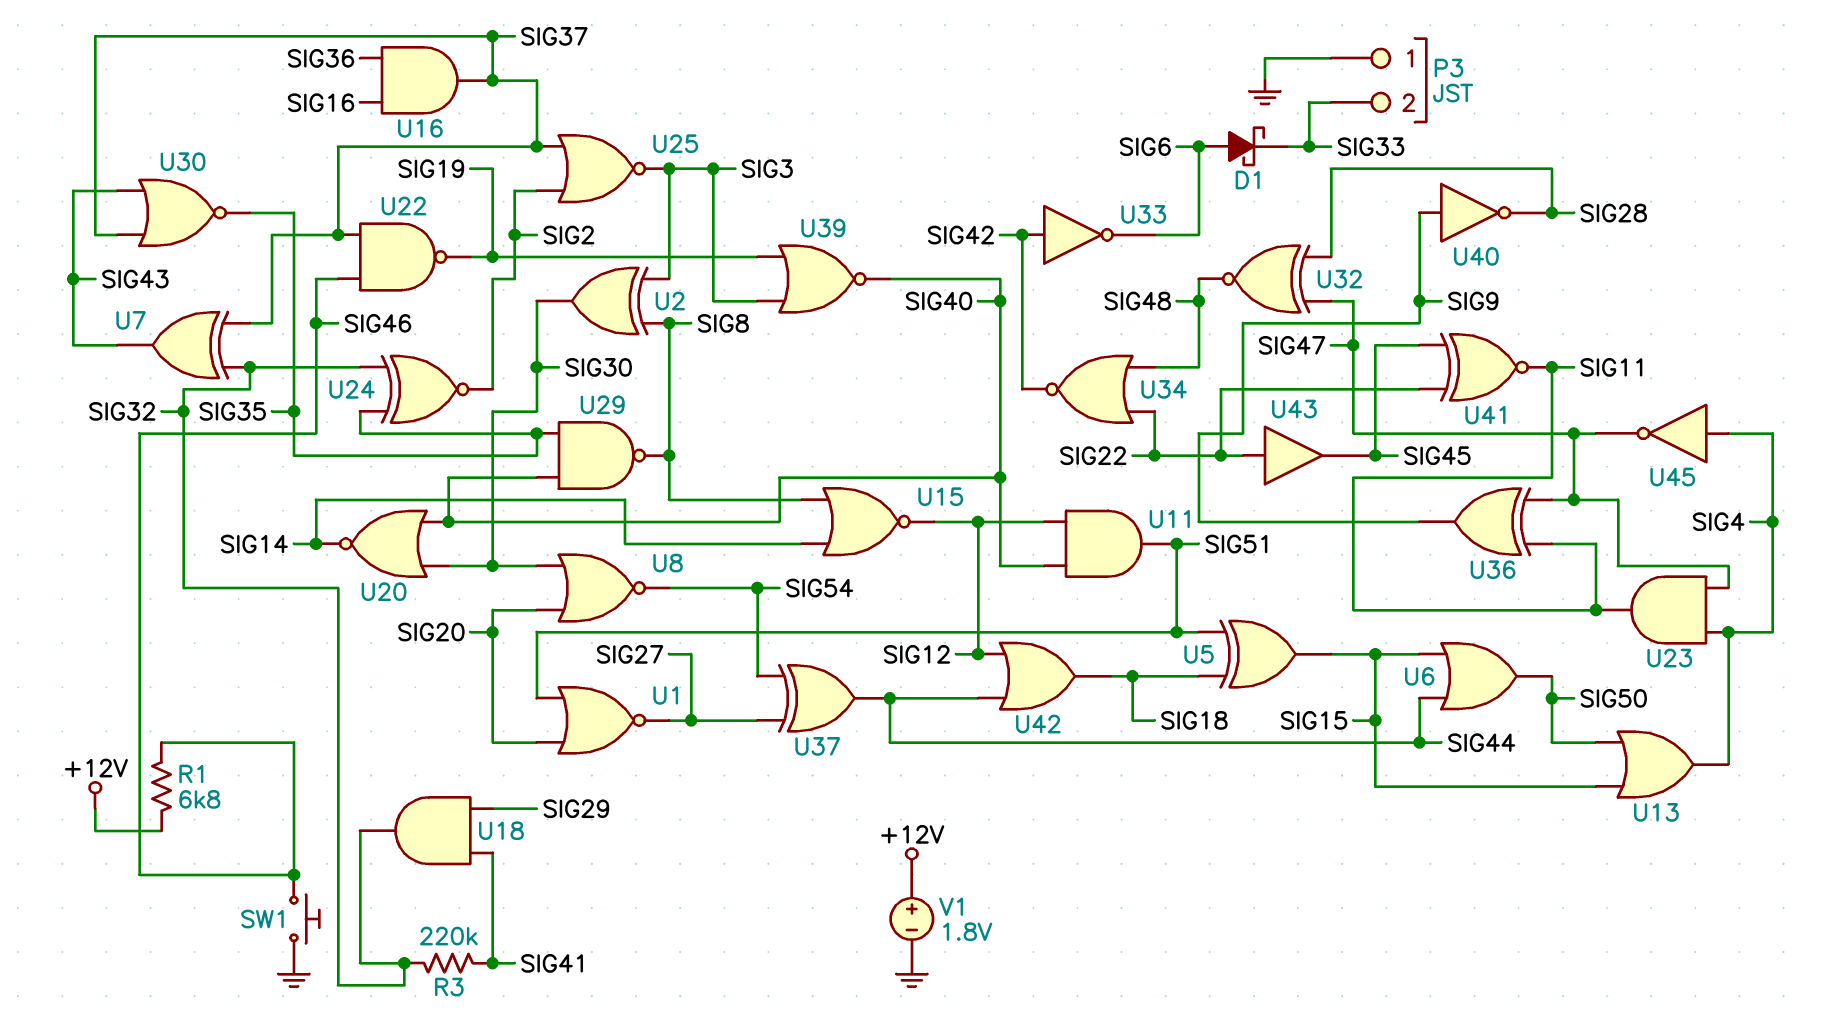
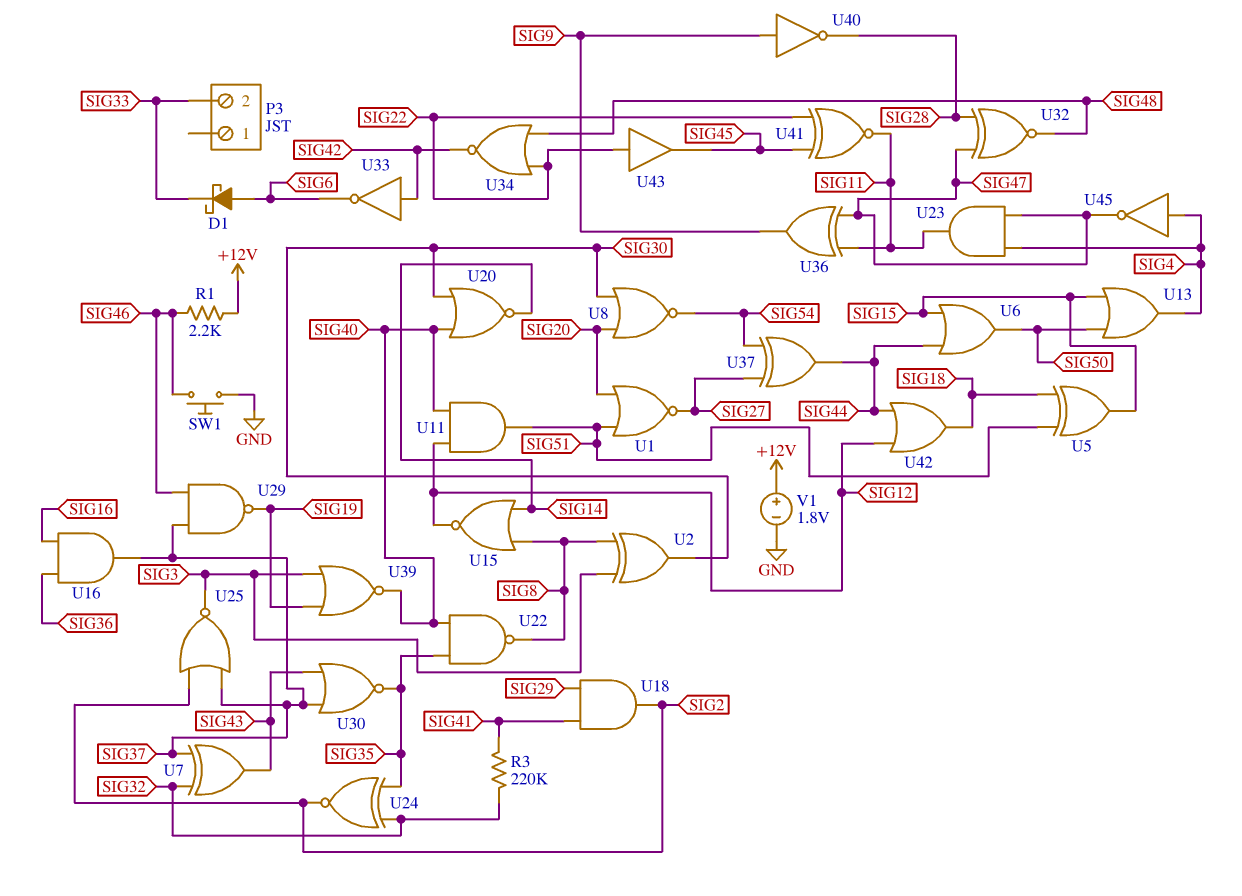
P3 pin 1: GND -> none
R1: 6.8k (+12V, SIG46) -> 2.2k (+12V, SIG46)
U18: AND (in SIG29, in SIG41, out SIG32) -> AND (in SIG29, in SIG41, out SIG2)
U22: NAND (in SIG37, in SIG46, out SIG19) -> NAND (in SIG35, in SIG40, out SIG8)
U29: NAND (in SIG35, in SIG40, out SIG8) -> NAND (in SIG37, in SIG46, out SIG19)

